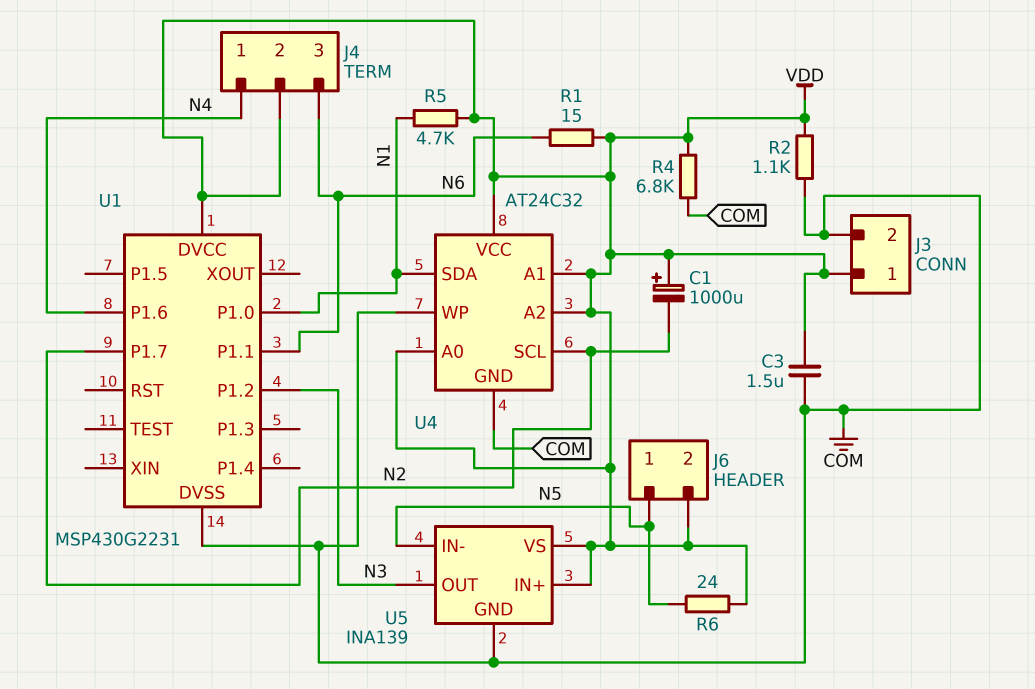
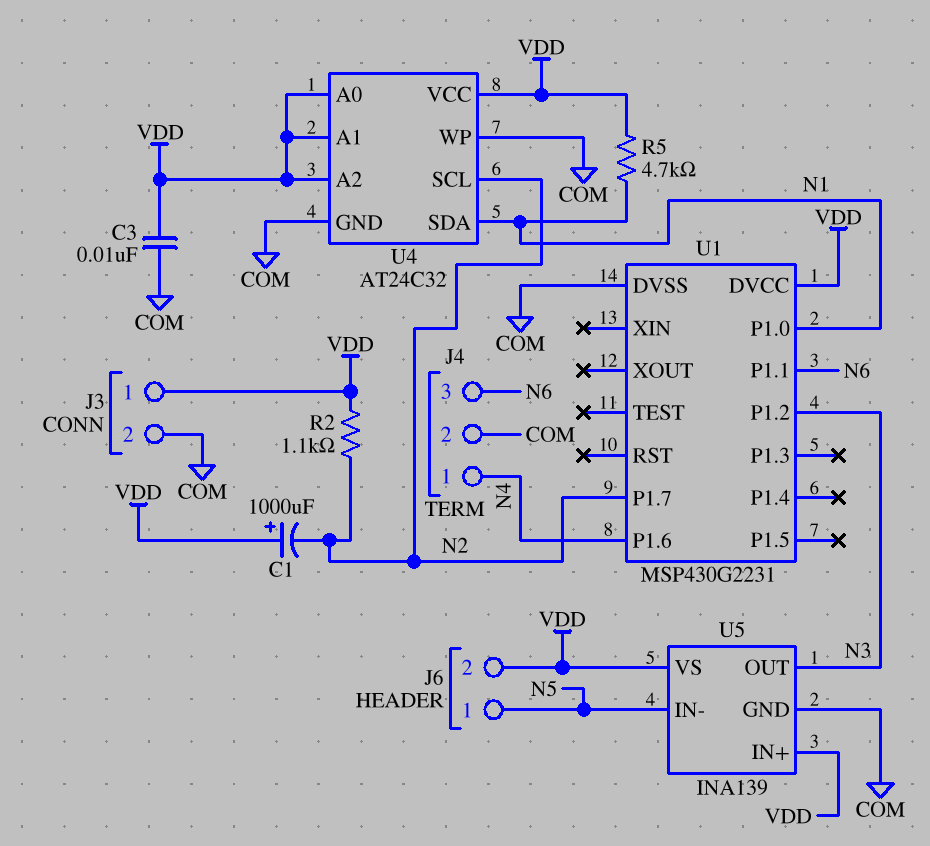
C3: 1.5uF (COM, VDD) -> 10nF (COM, VDD)
J4 pin 2: VDD -> COM
R1: 15 (N6, VDD) -> none
R2: 1.1k (COM, VDD) -> 1.1k (N2, VDD)
R4: 6.8k (COM, VDD) -> none
R6: 24 (N5, VDD) -> none

